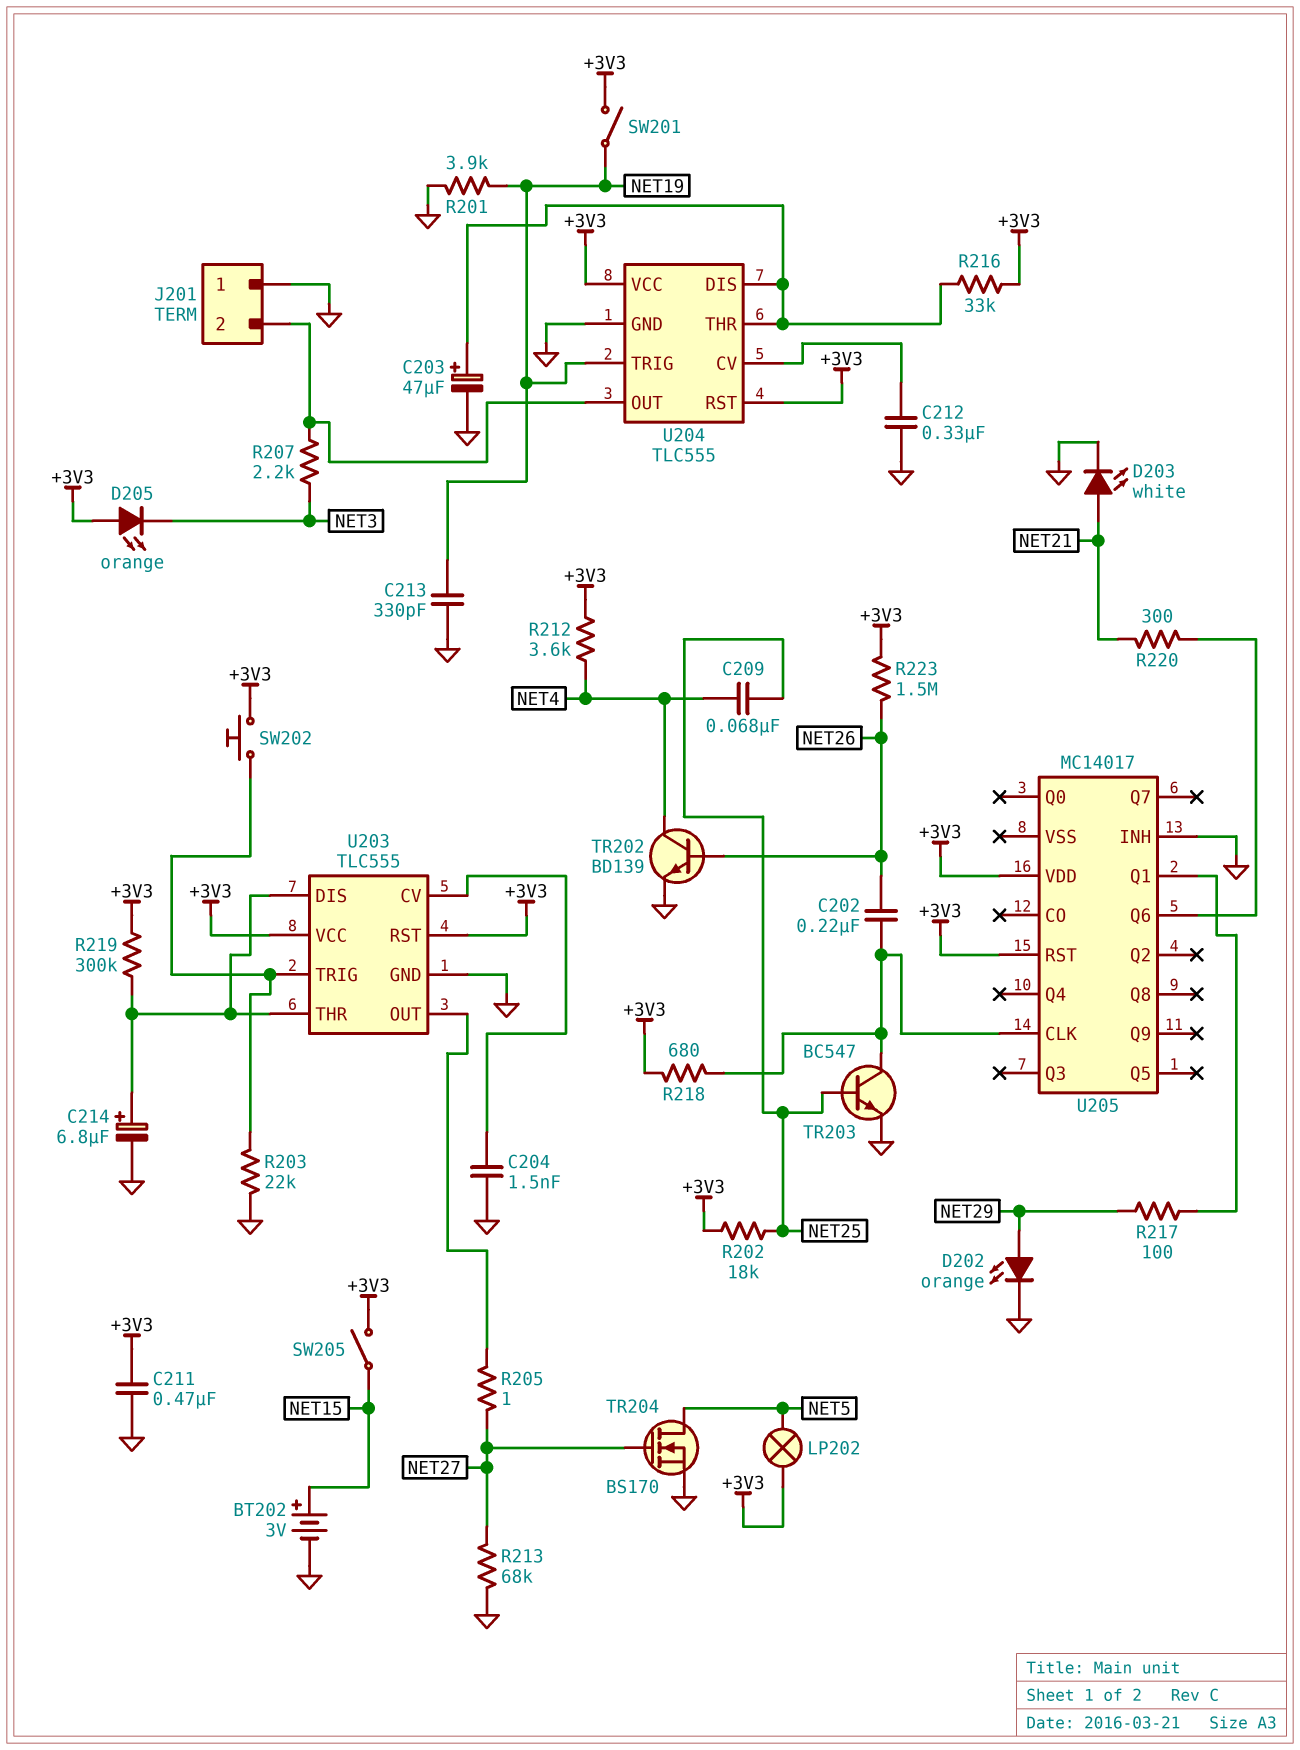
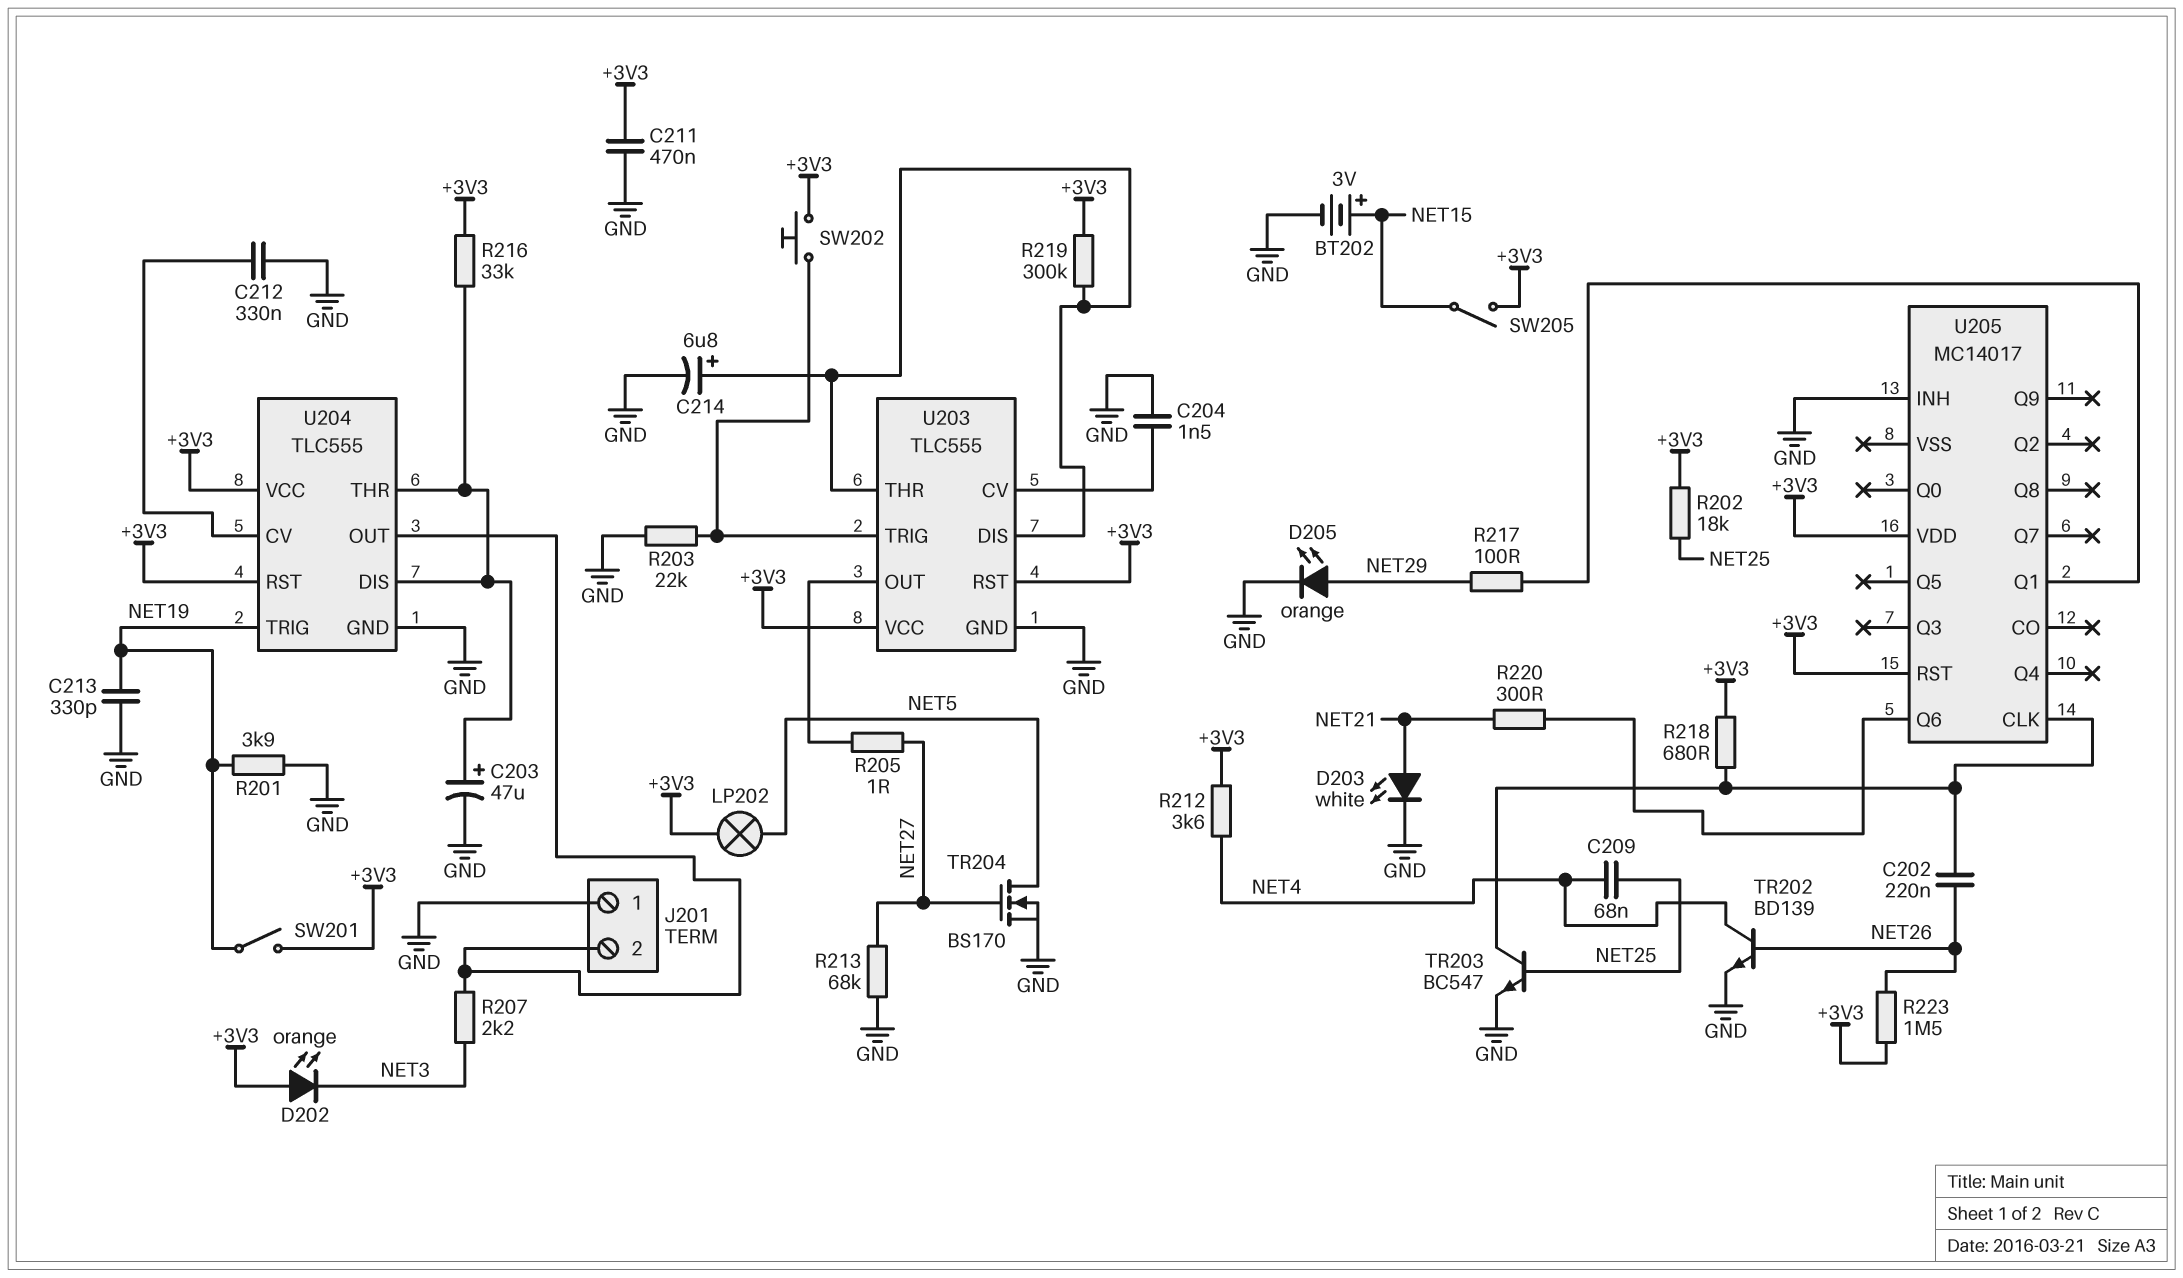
D202: LED orange (A NET29, K GND) -> LED orange (A +3V3, K NET3)
D205: LED orange (A +3V3, K NET3) -> LED orange (A NET29, K GND)

